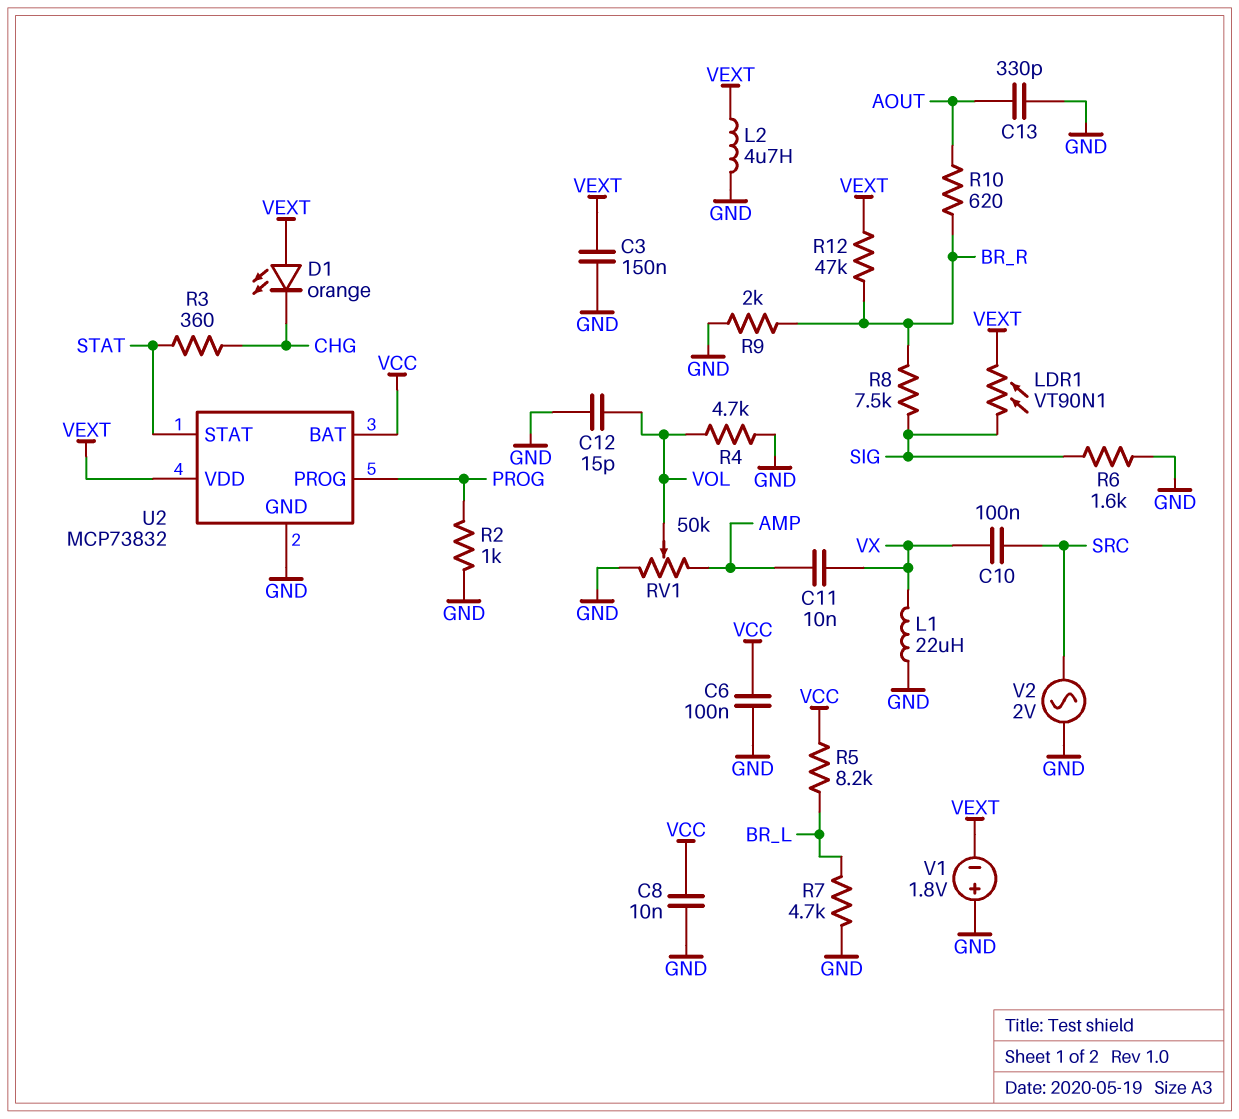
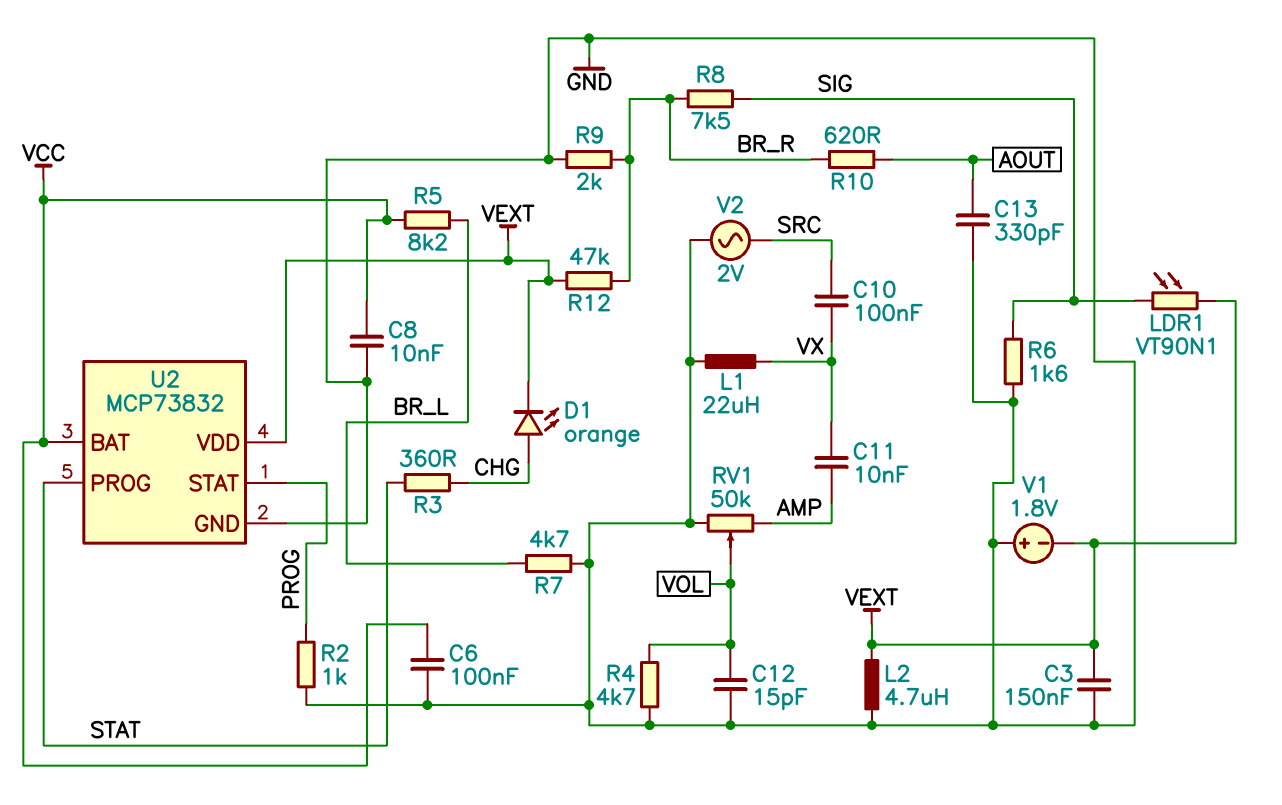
D1: LED orange (A VEXT, K CHG) -> LED orange (A CHG, K VEXT)
U2 pin PROG: PROG -> STAT
U2 pin STAT: STAT -> PROG

